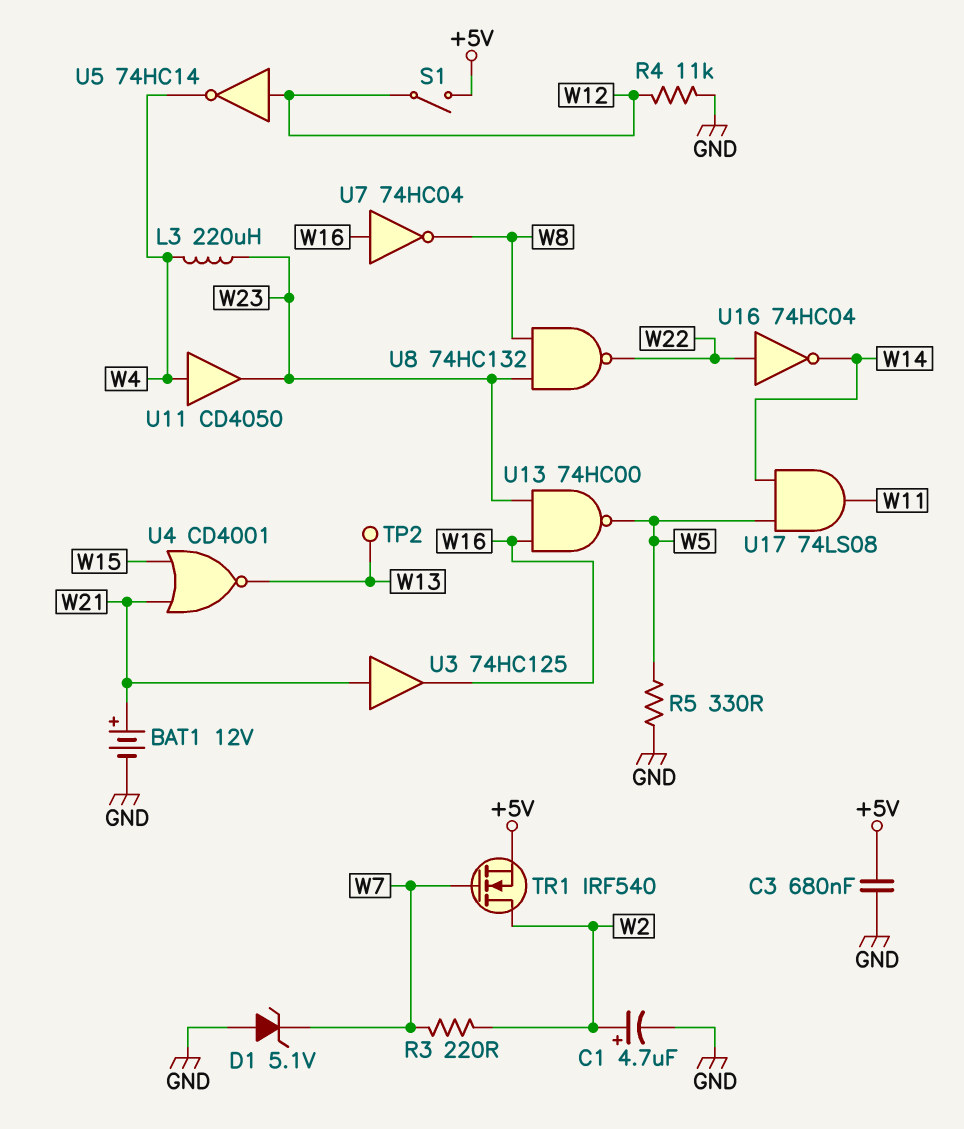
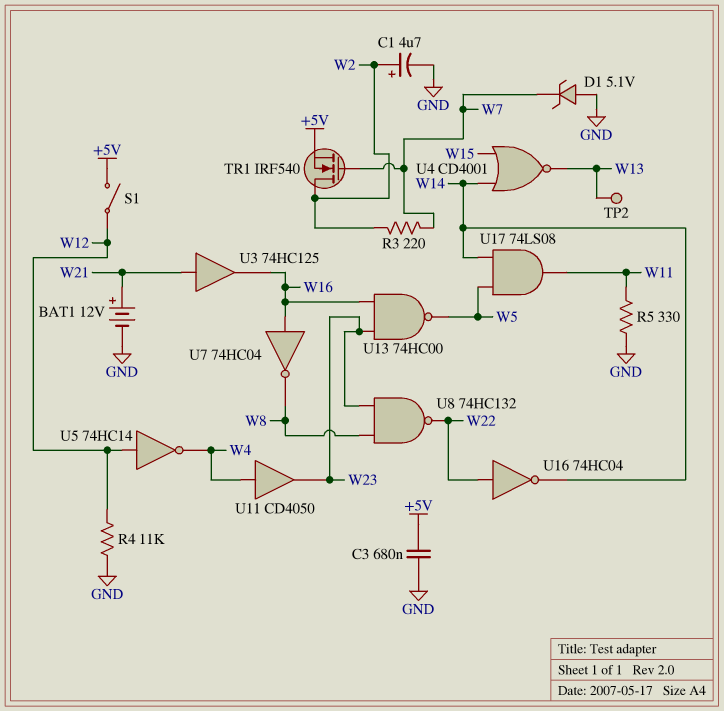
L3: 220uH (W4, W23) -> none
R5: 330 (GND, W5) -> 330 (GND, W11)
U4: NOR CD4001 (in W15, in W21, out W13) -> NOR CD4001 (in W14, in W15, out W13)

